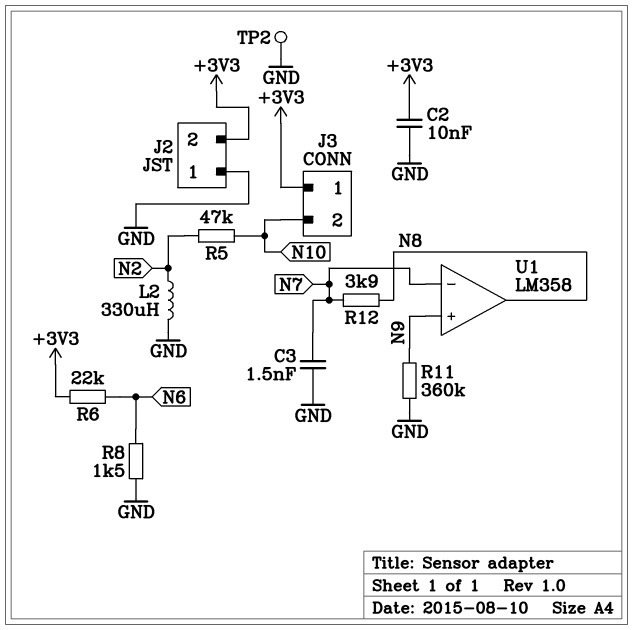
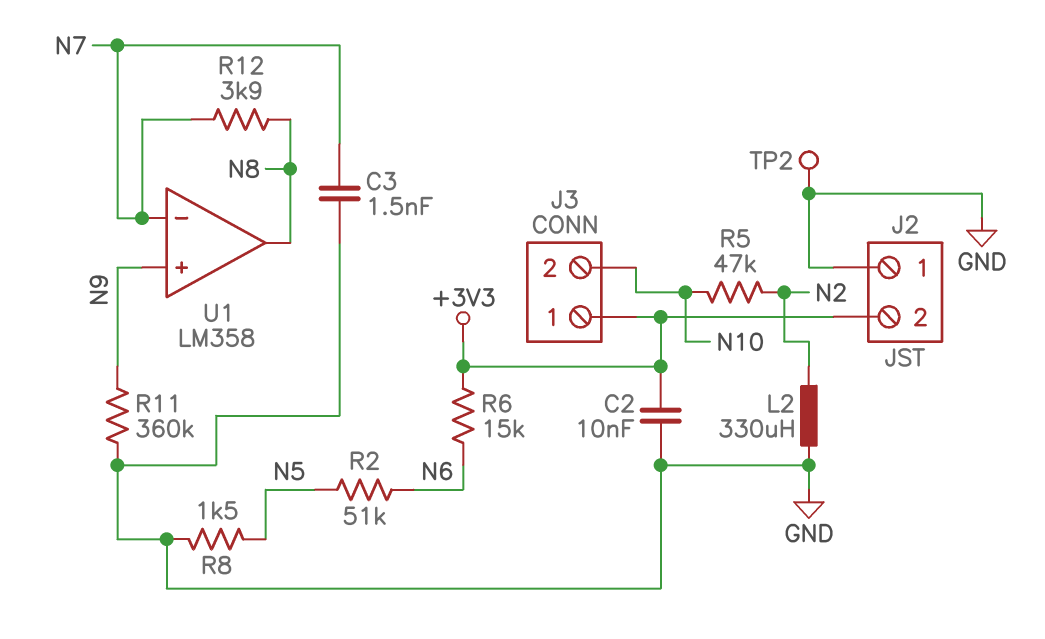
R2: none -> 51k (N5, N6)
R6: 22k (+3V3, N6) -> 15k (+3V3, N6)
R8: 1.5k (GND, N6) -> 1.5k (GND, N5)

